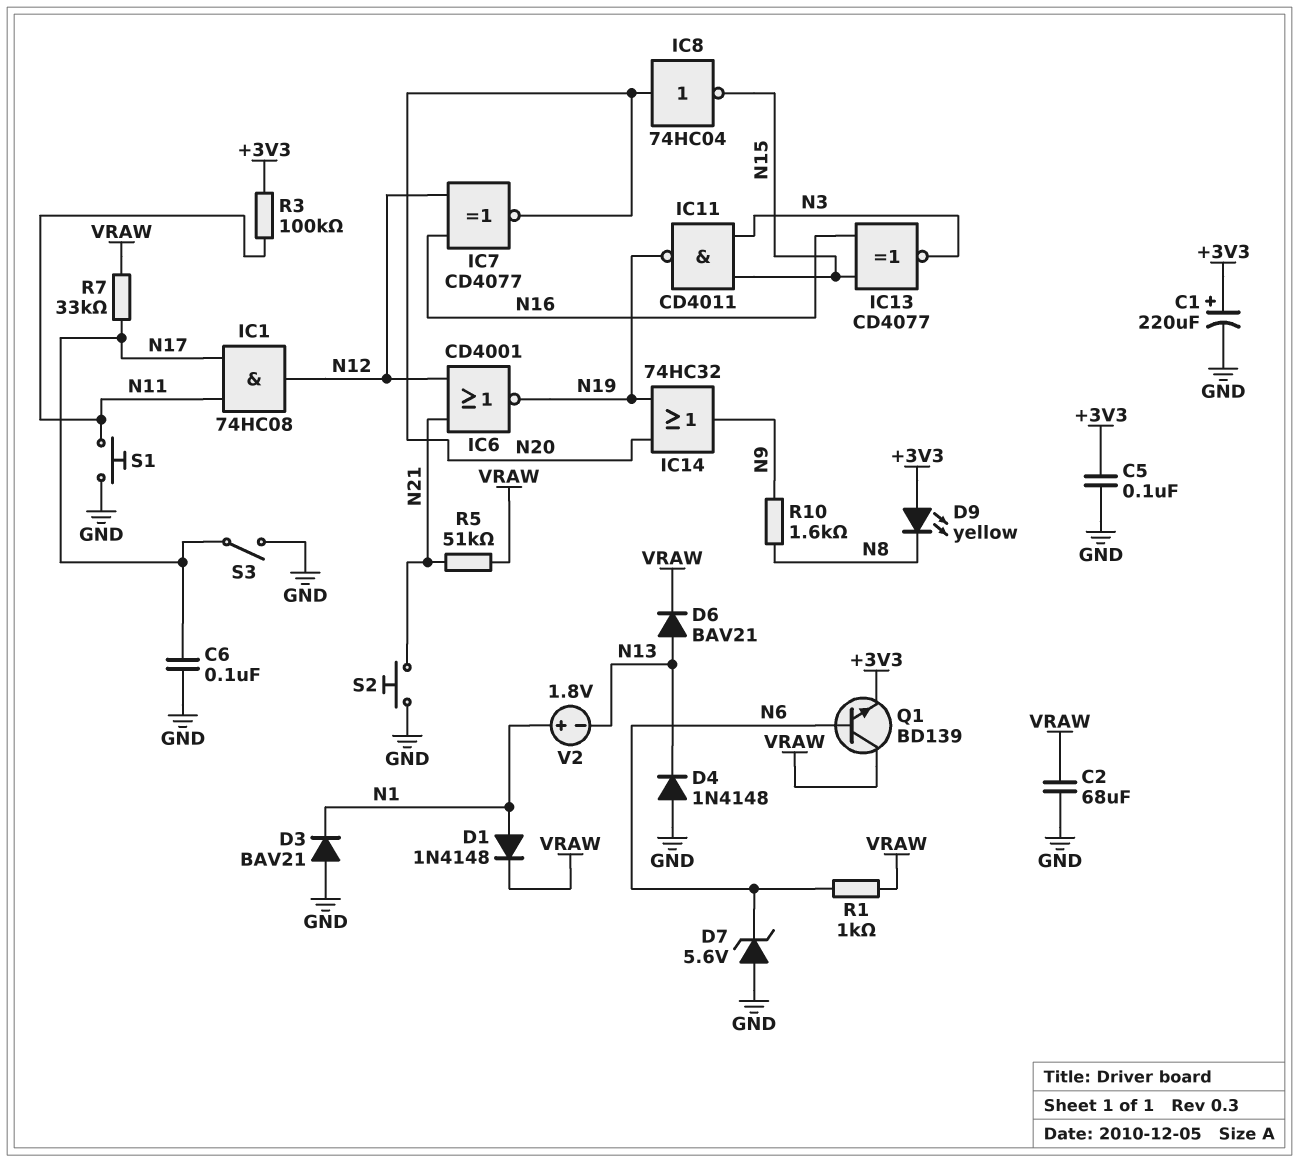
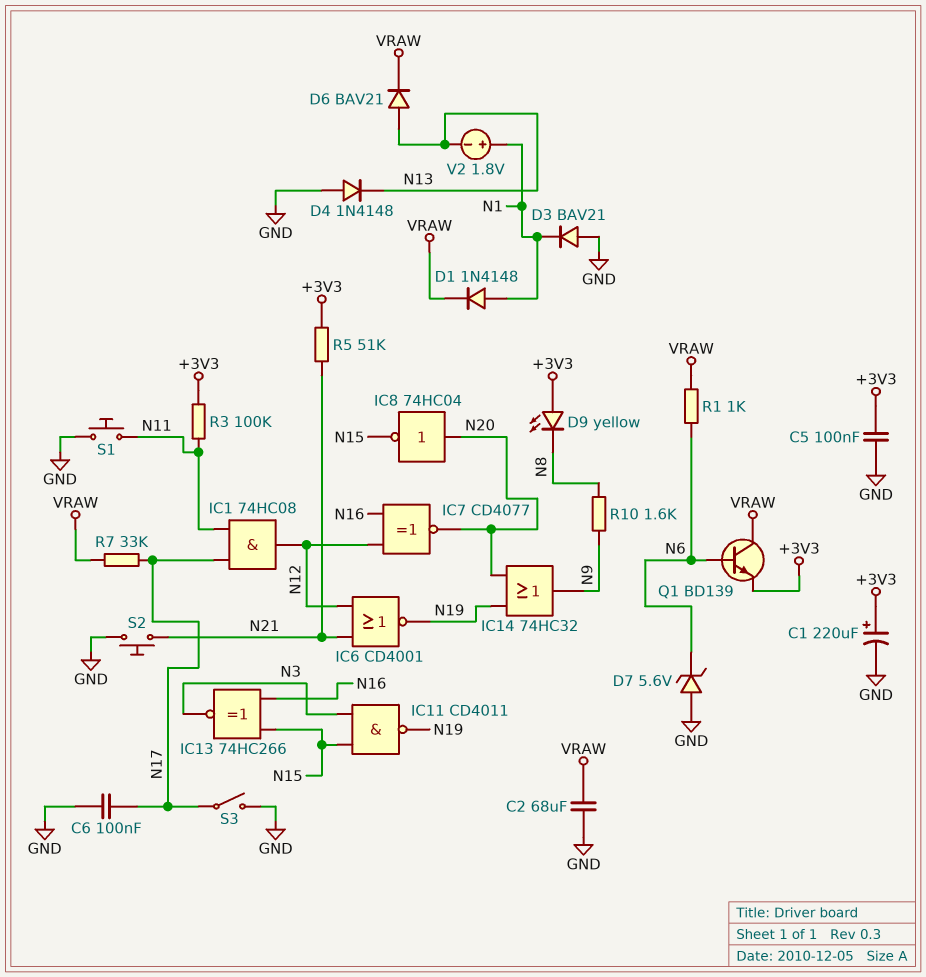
IC13: XNOR CD4077 (in N15, in N16, out N3) -> XNOR 74HC266 (in N15, in N16, out N3)
R5: 51k (N21, VRAW) -> 51k (+3V3, N21)

